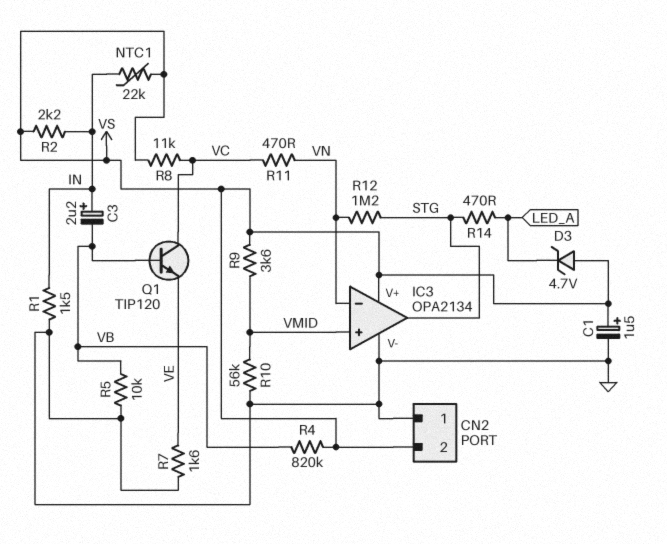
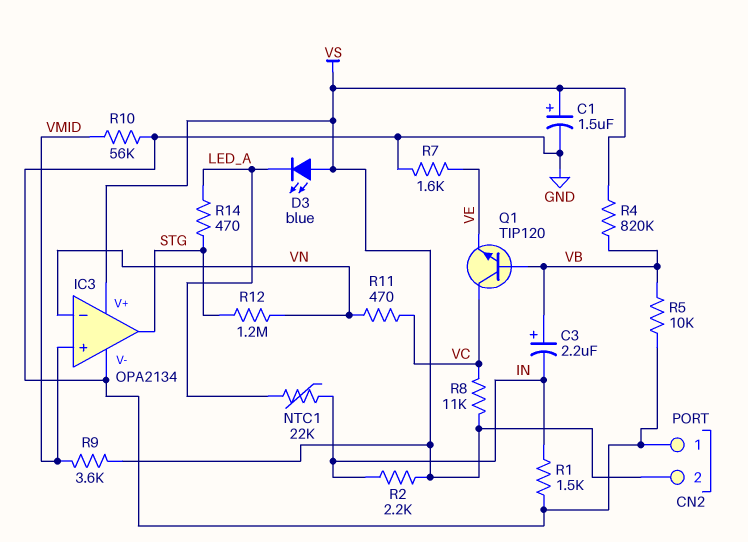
C3: 2.2uF (plus IN, minus VB) -> 2.2uF (plus VB, minus IN)
D3: zener 4.7V (A VS, K LED_A) -> LED blue (A VS, K LED_A)
NTC1: 22k (IN, VS) -> 22k (IN, LED_A)

